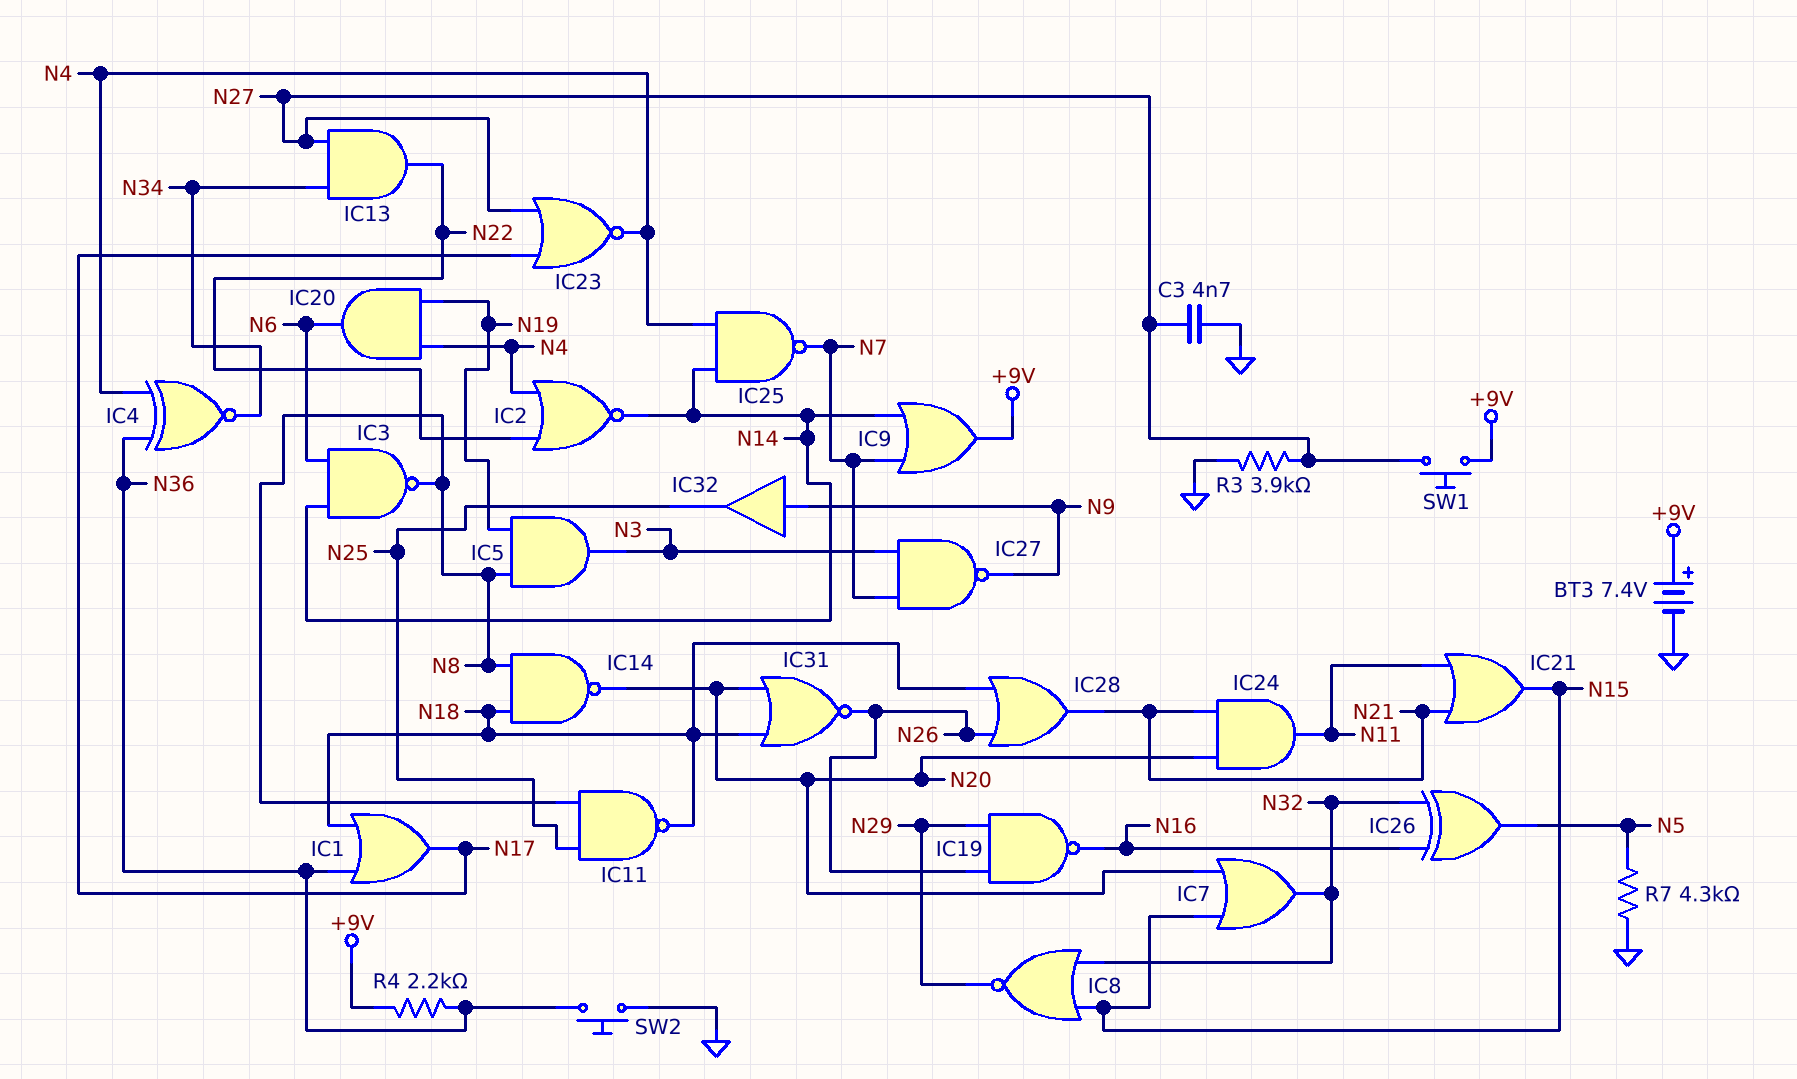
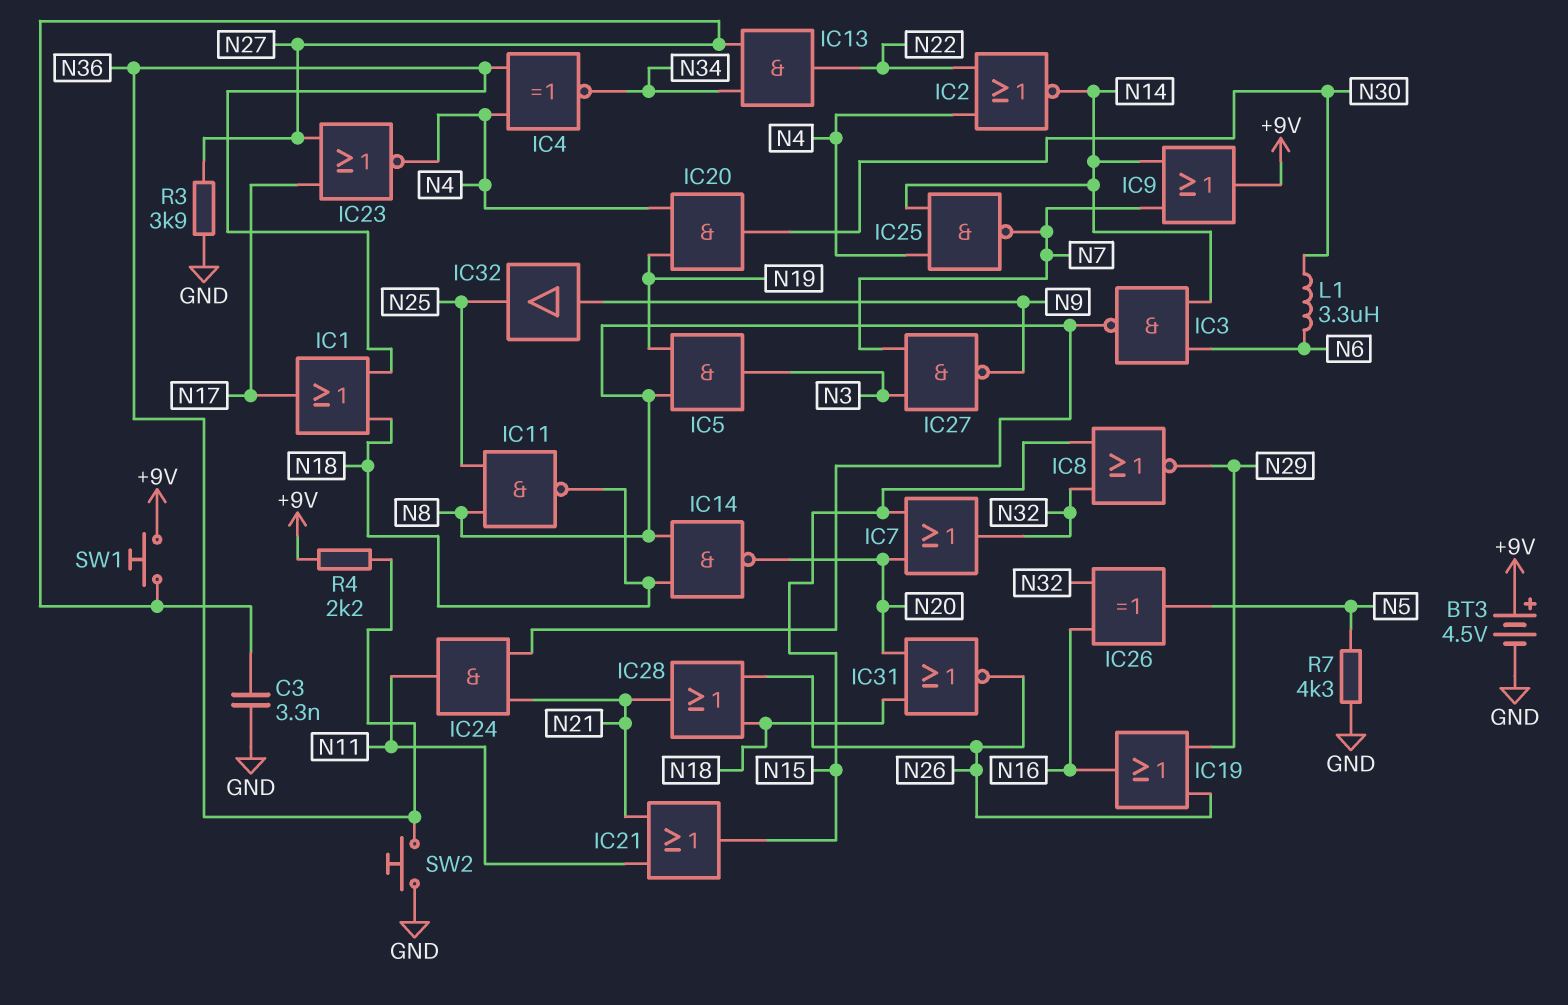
BT3: 7.4V (plus +9V, minus GND) -> 4.5V (plus +9V, minus GND)
C3: 4.7nF (GND, N27) -> 3.3nF (GND, N27)
IC19: NAND (in N26, in N29, out N16) -> OR (in N26, in N29, out N16)
IC20: AND (in N4, in N19, out N6) -> AND (in N4, in N19, out N30)
IC24: AND (in N20, in N21, out N11) -> AND (in N8, in N21, out N11)
L1: none -> 3.3uH (N6, N30)

